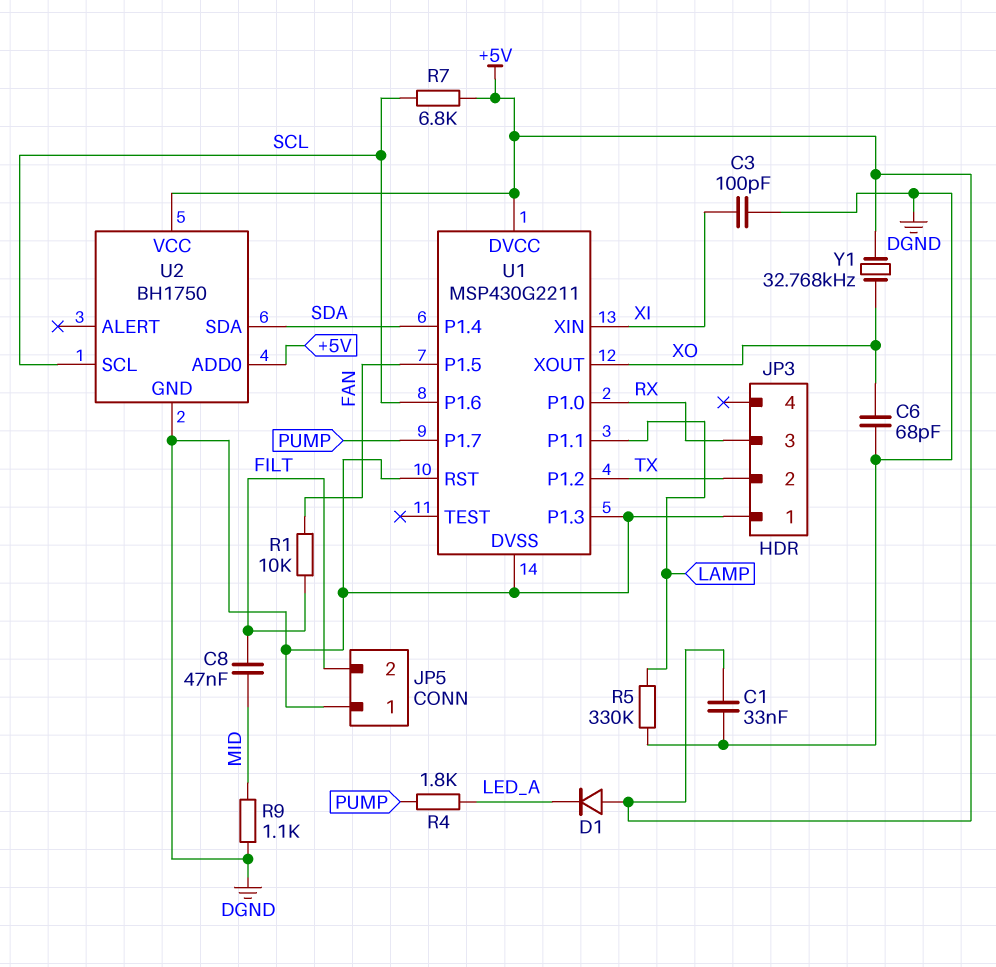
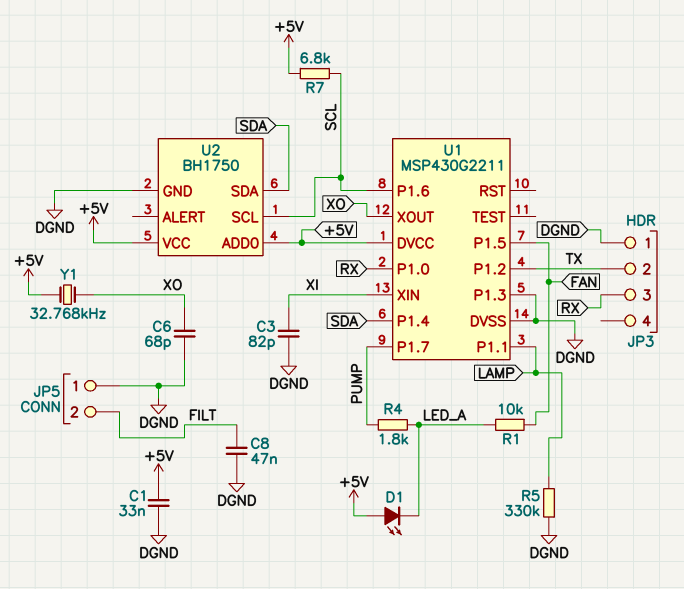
C3: 100pF (DGND, XI) -> 82pF (DGND, XI)
C8: 47nF (FILT, MID) -> 47nF (DGND, FILT)
D1: diode (A +5V, K LED_A) -> LED (A +5V, K LED_A)
R1: 10k (FAN, FILT) -> 10k (FAN, LED_A)
R9: 1.1k (DGND, MID) -> none
U1 pin RST: DGND -> none

